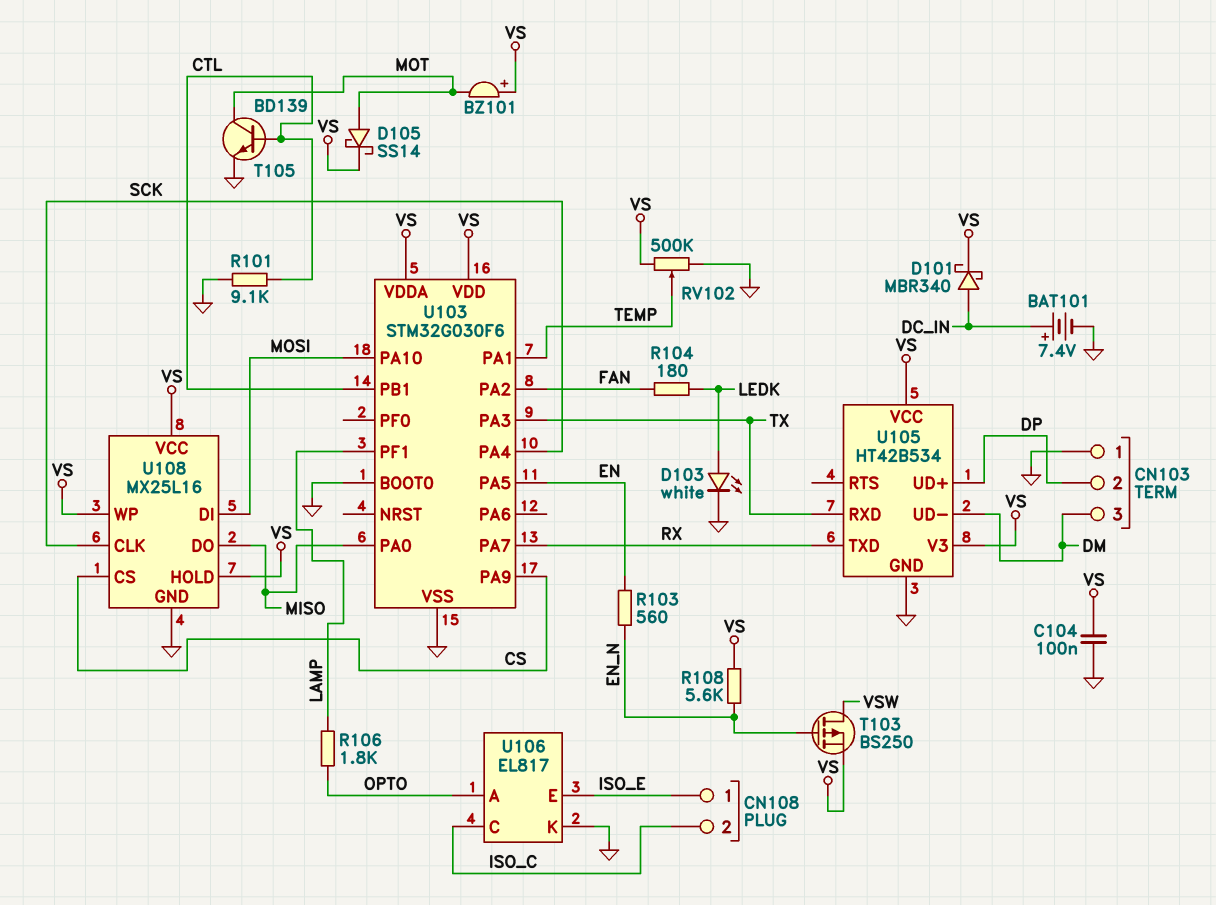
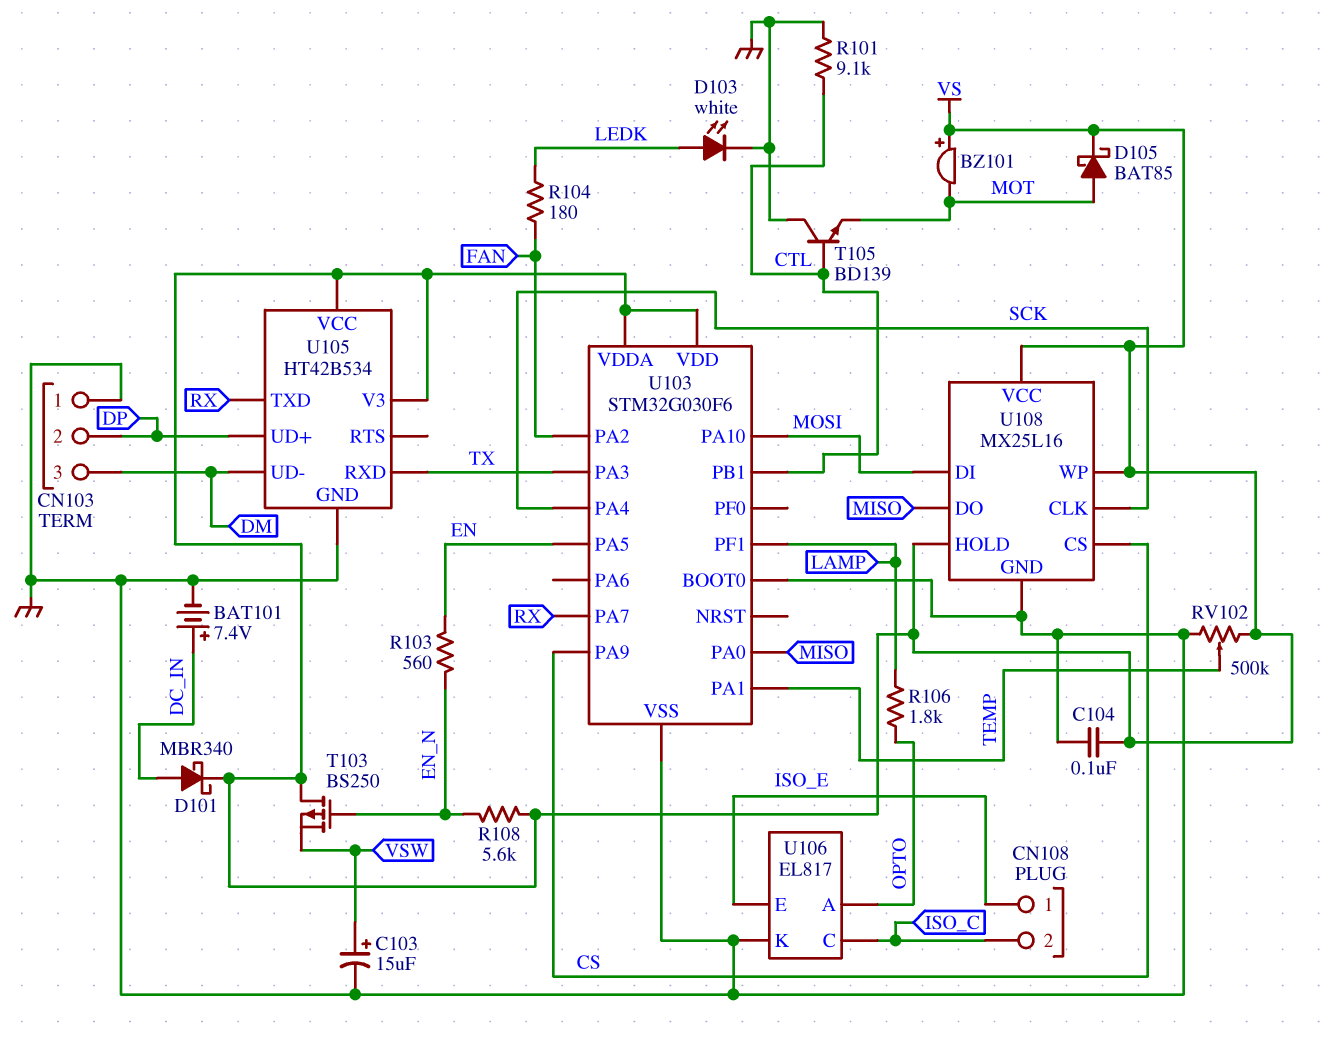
C103: none -> 15uF (plus VSW, minus GND)
D105: schottky SS14 (A MOT, K VS) -> schottky BAT85 (A MOT, K VS)
T103: PMOS BS250 (G EN_N, D VSW, S VS) -> PMOS BS250 (G EN_N, D VS, S VSW)
T105: NPN BD139 (B CTL, C MOT, E GND) -> NPN BD139 (B CTL, C GND, E MOT)

